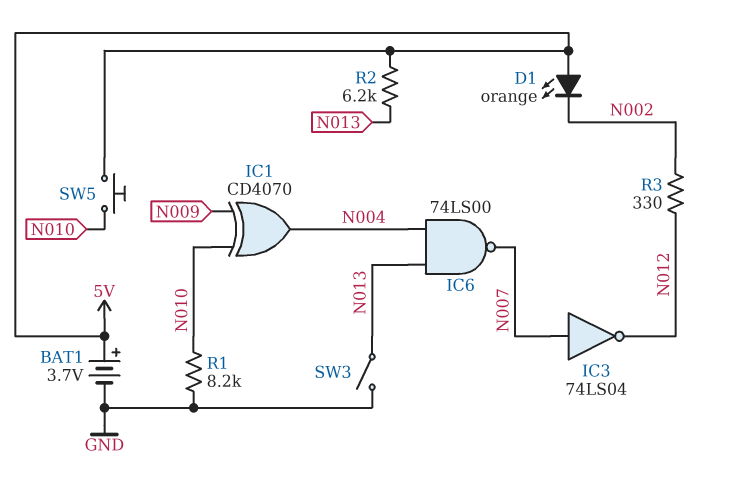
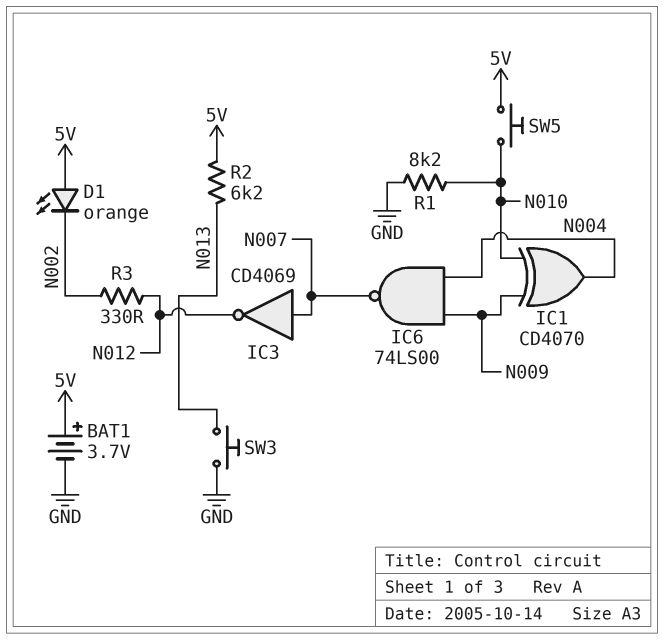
IC3: NOT 74LS04 (in N007, out N012) -> NOT CD4069 (in N007, out N012)
IC6: NAND 74LS00 (in N004, in N013, out N007) -> NAND 74LS00 (in N004, in N009, out N007)
SW3: switch (GND, N013) -> button (GND, N013)

